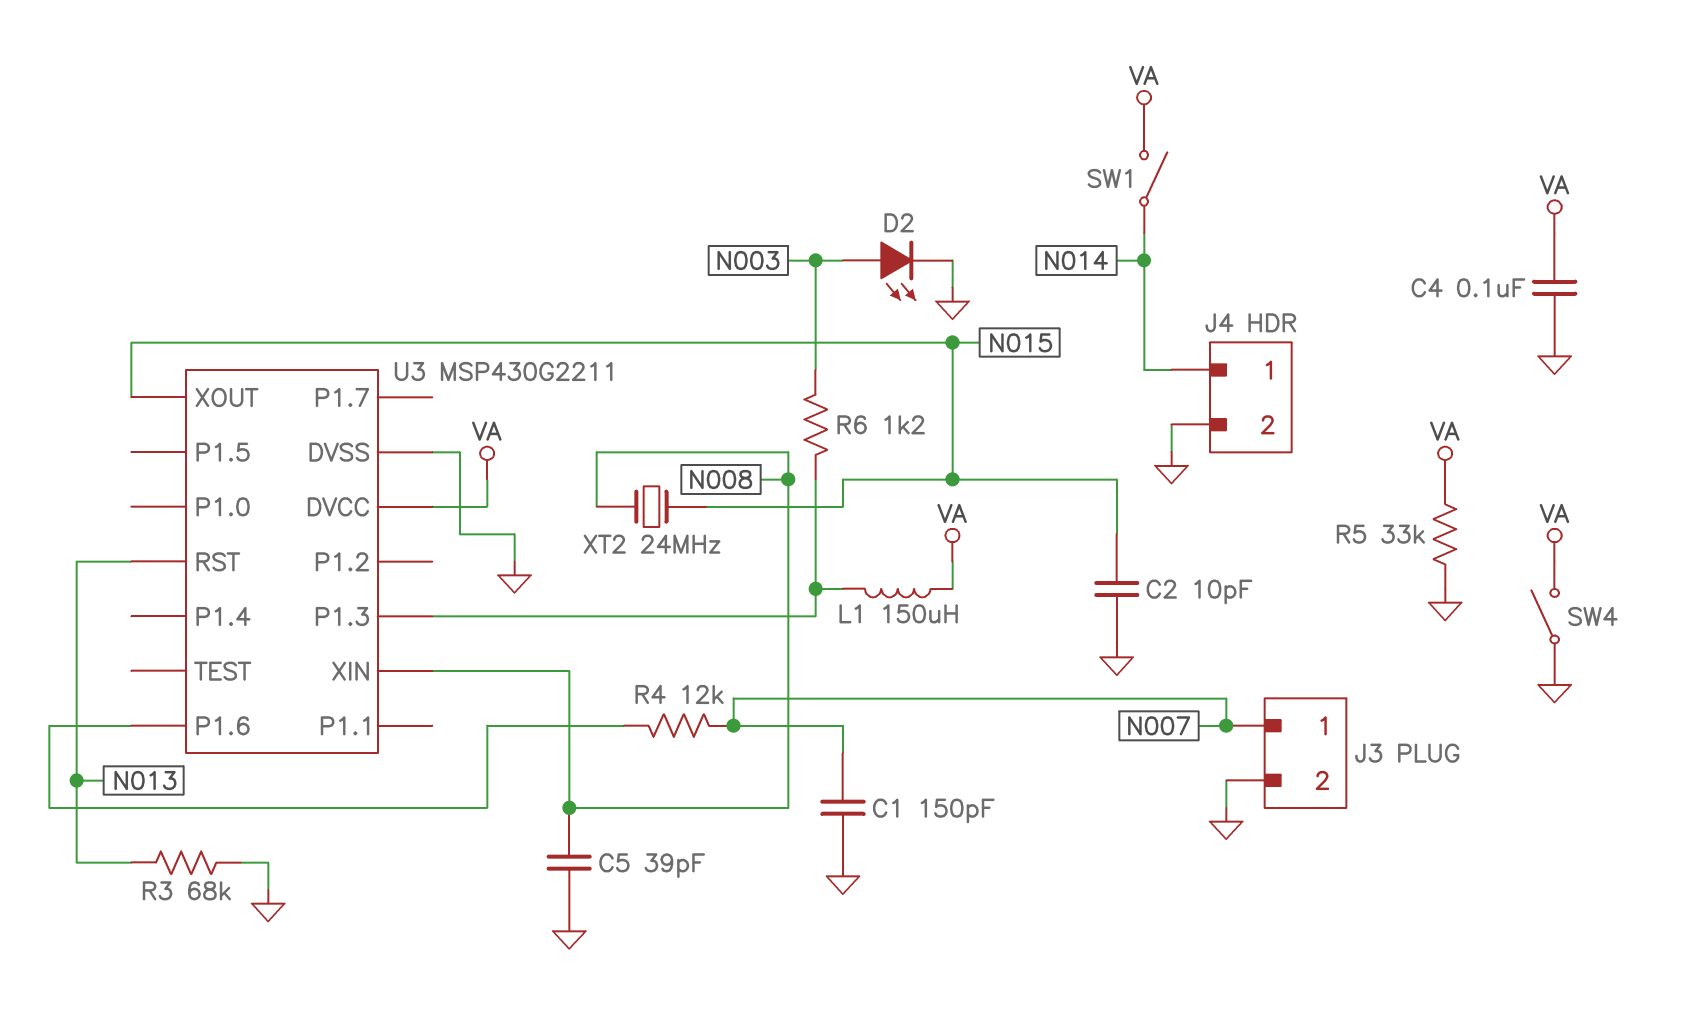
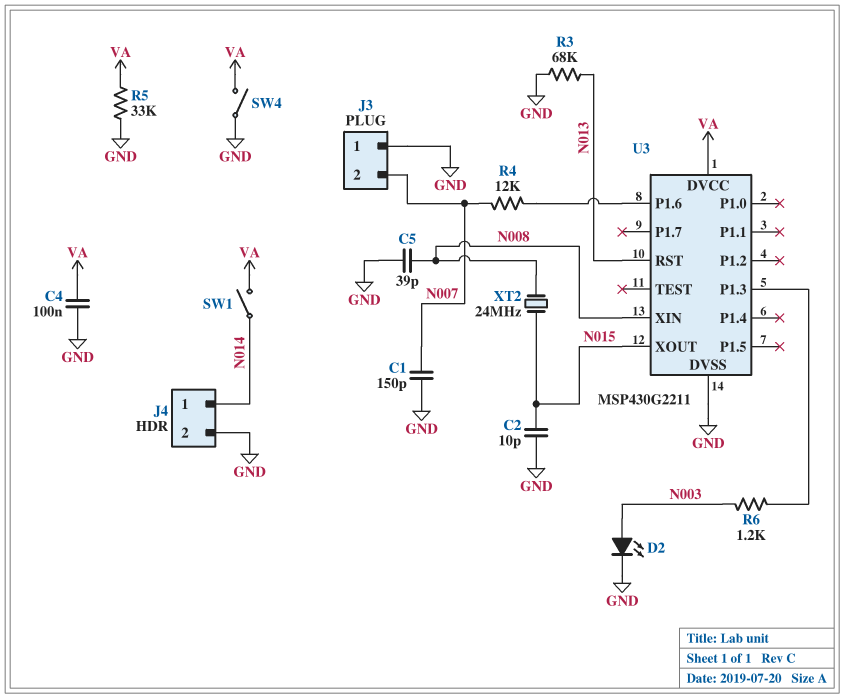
J3 pin 1: N007 -> GND
J3 pin 2: GND -> N007
L1: 150uH (U3/P1.3, VA) -> none

